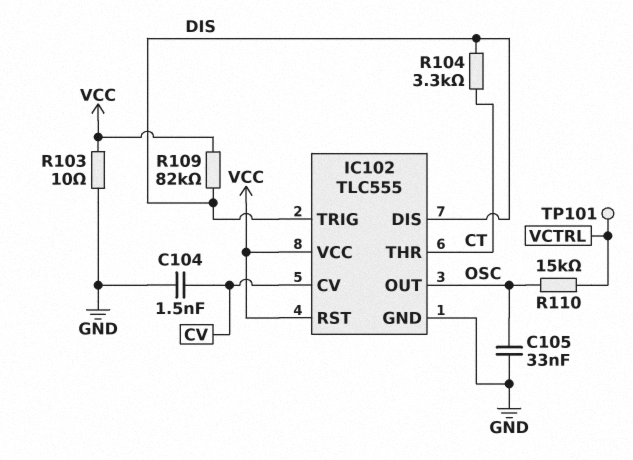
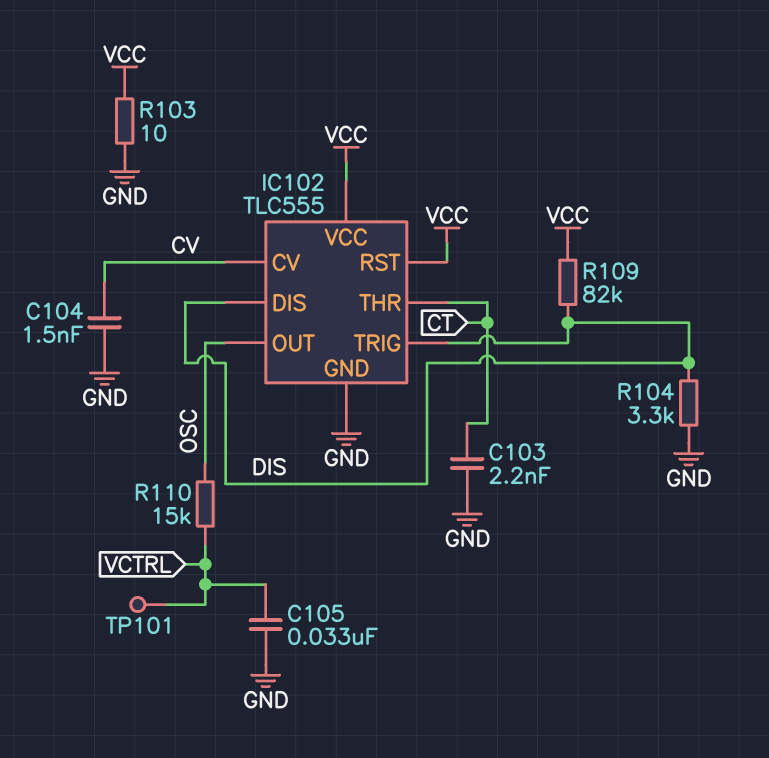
C103: none -> 2.2nF (CT, GND)
C105: 33nF (GND, OSC) -> 33nF (GND, VCTRL)
R104: 3.3k (CT, DIS) -> 3.3k (DIS, GND)

